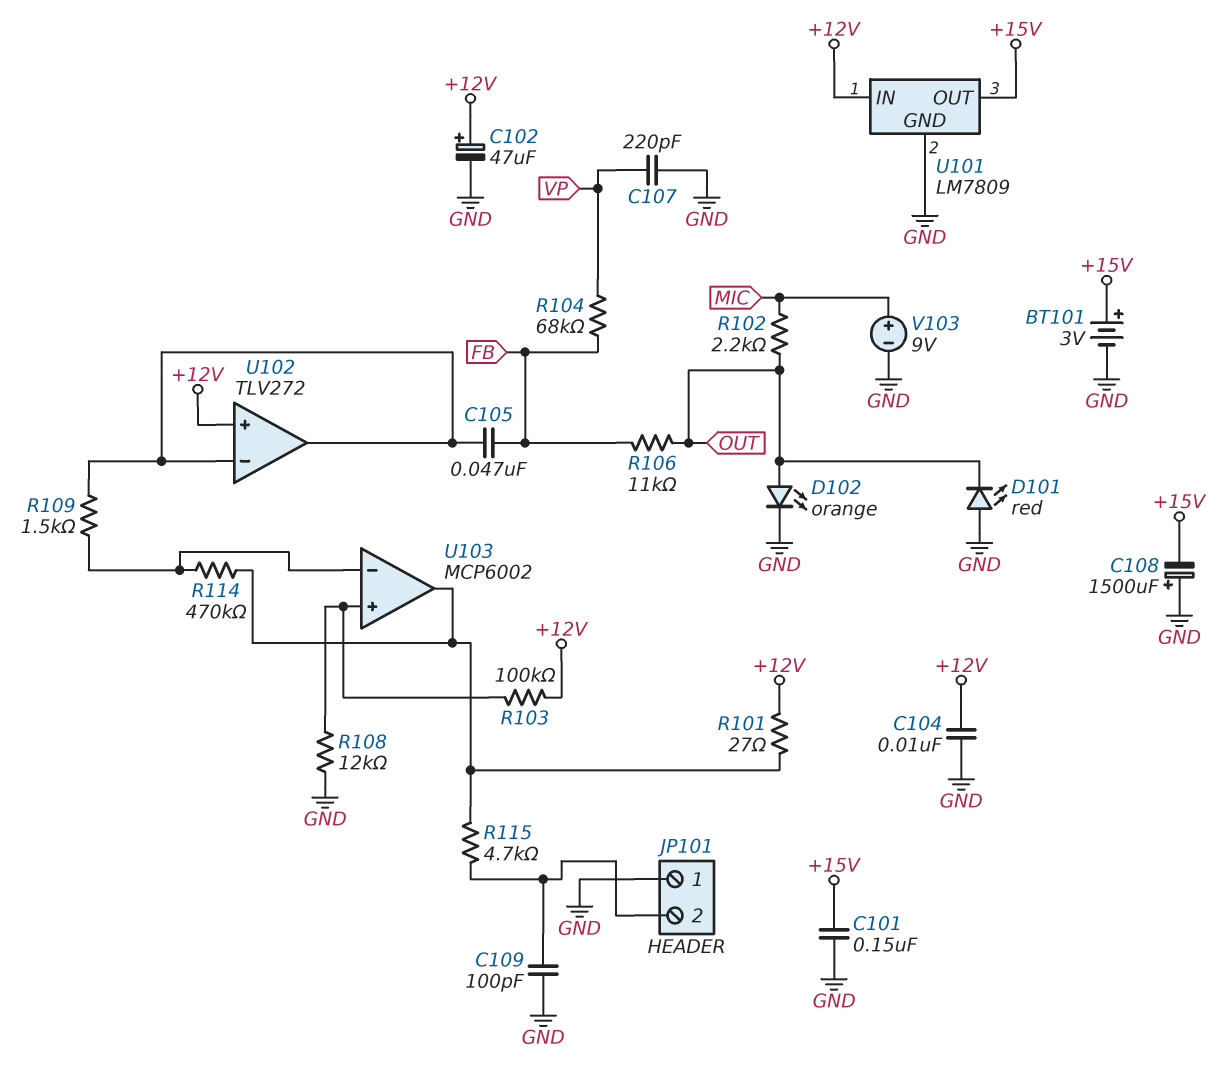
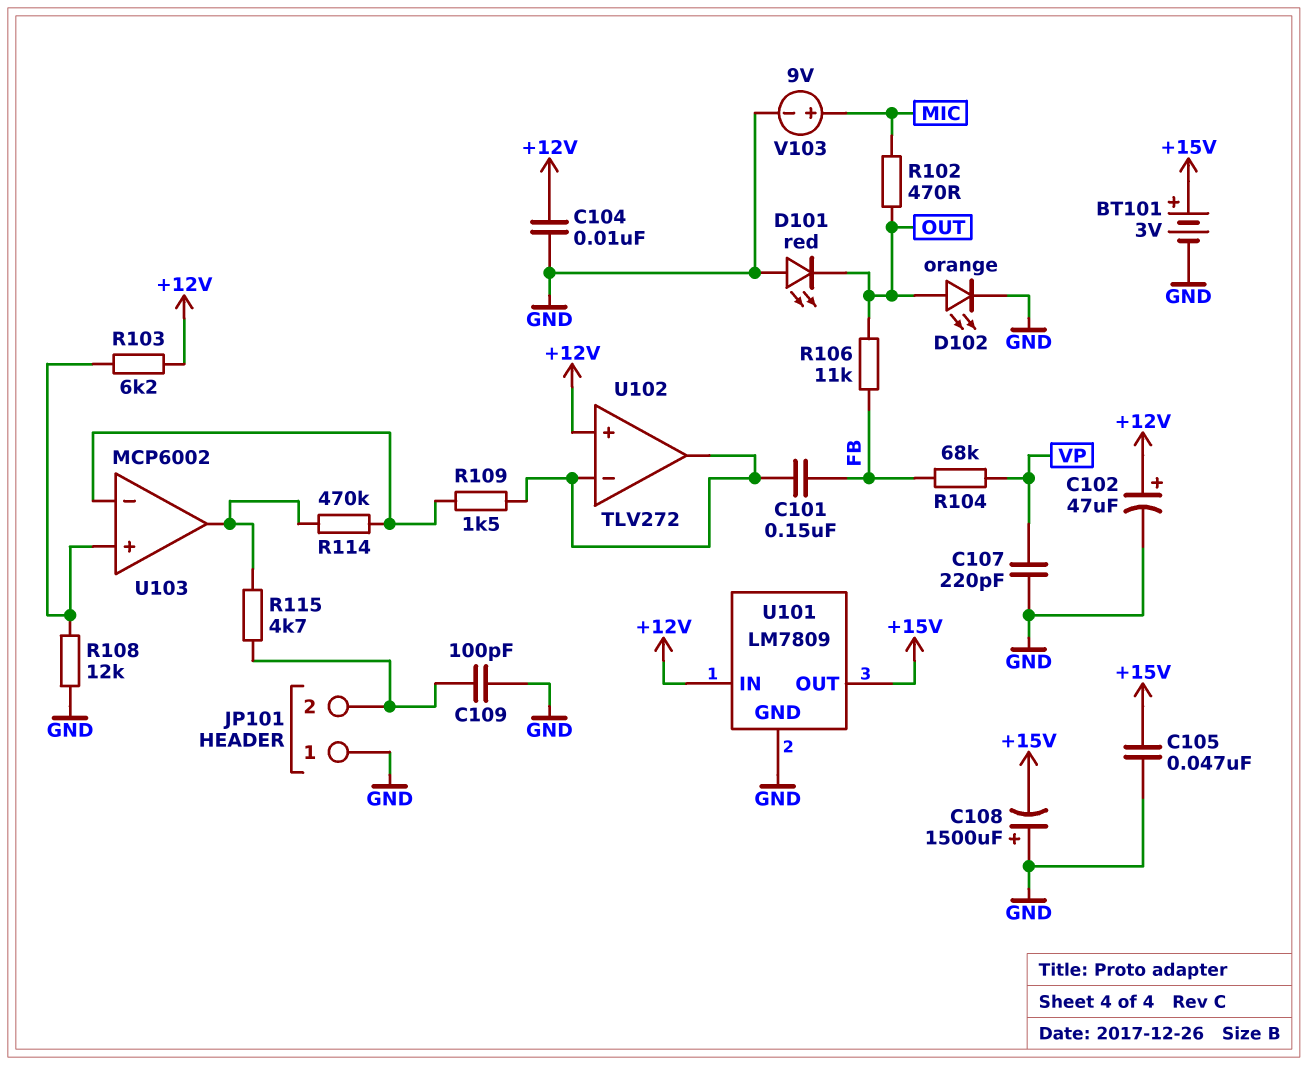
C101: 150nF (+15V, GND) -> 150nF (FB, U102/in-)
C105: 47nF (FB, U102/in-) -> 47nF (+15V, GND)
R101: 27 (+12V, U103/out) -> none
R102: 2.2k (MIC, OUT) -> 470 (MIC, OUT)
R103: 100k (+12V, U103/in+) -> 6.2k (+12V, U103/in+)

